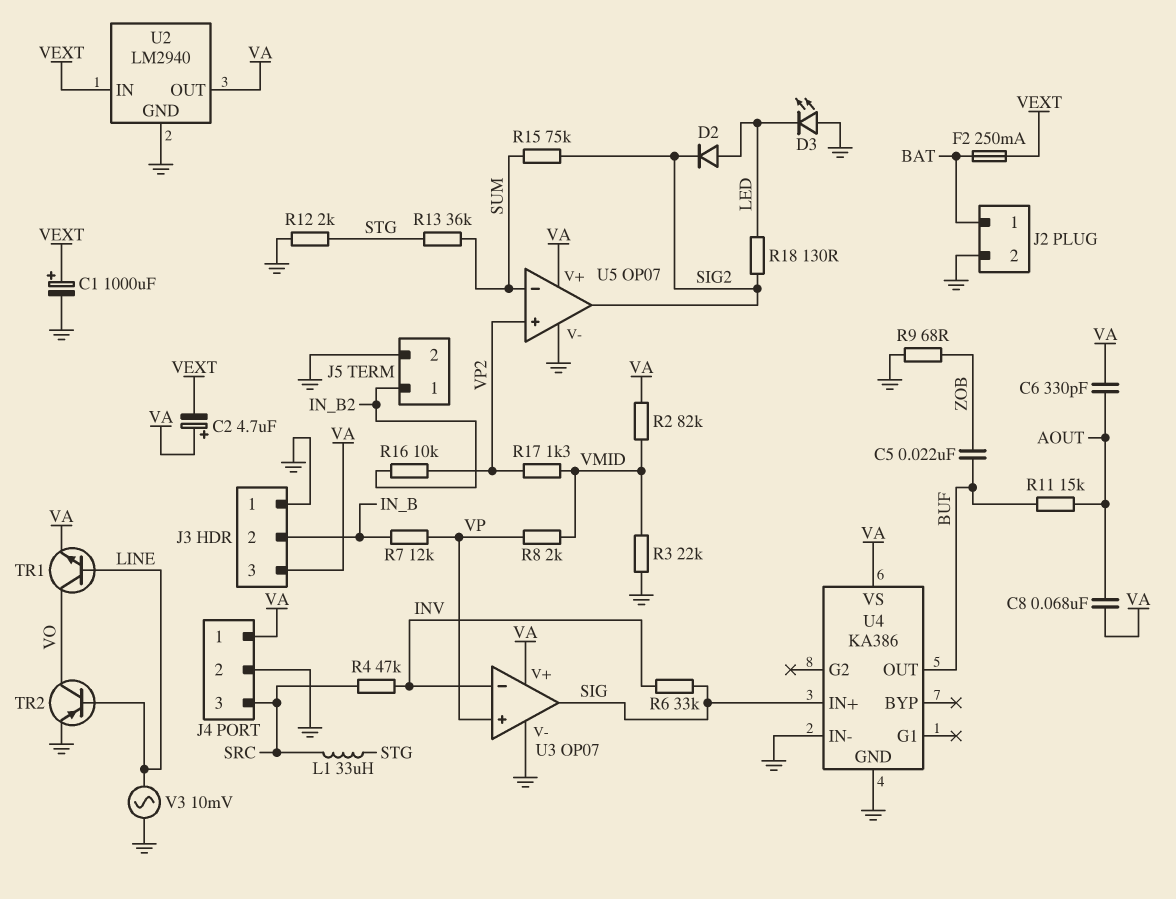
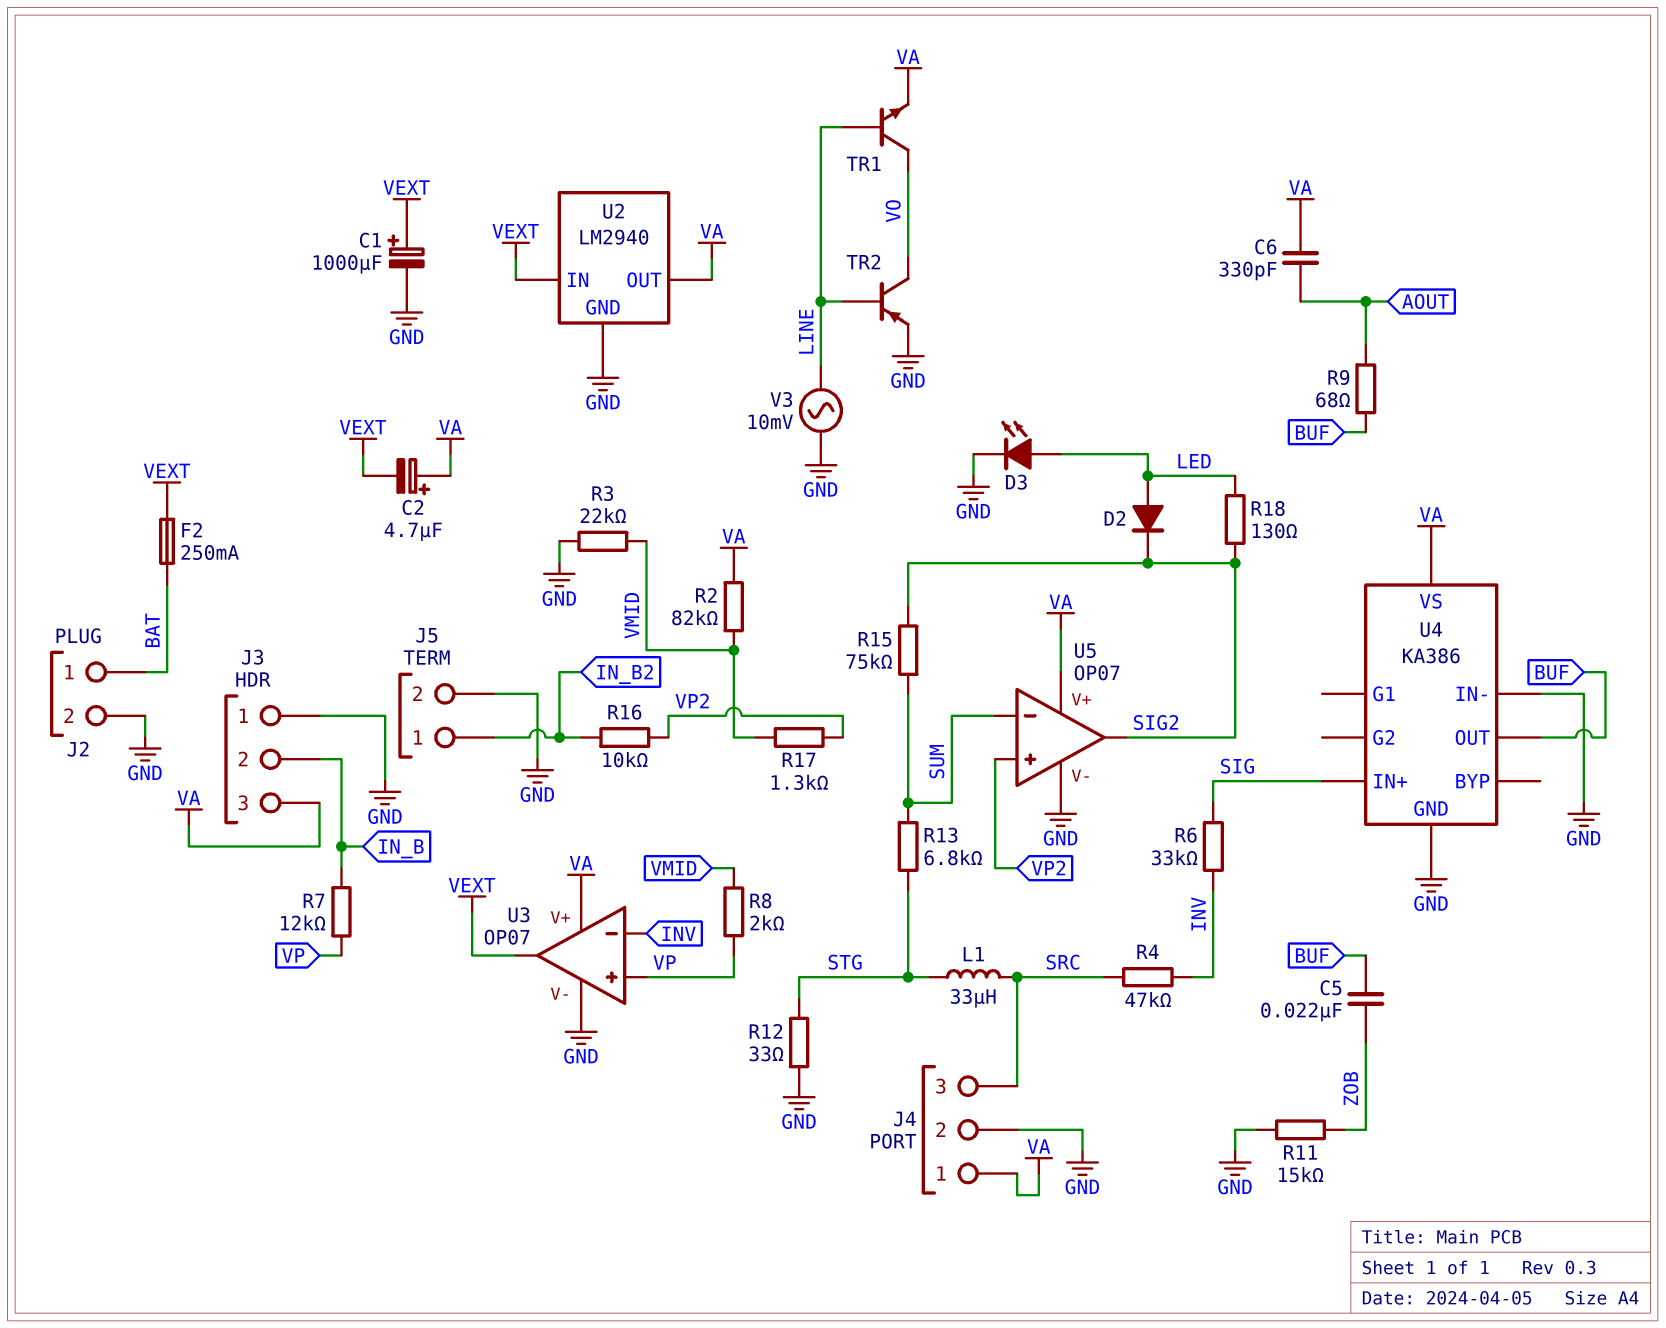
C8: 68nF (AOUT, VA) -> none
D3: LED (A GND, K LED) -> LED (A LED, K GND)
R9: 68 (GND, ZOB) -> 68 (AOUT, BUF)
R11: 15k (AOUT, BUF) -> 15k (GND, ZOB)
R12: 2k (GND, STG) -> 33 (GND, STG)
R13: 36k (STG, SUM) -> 6.8k (STG, SUM)
U3 pin out: SIG -> VEXT

